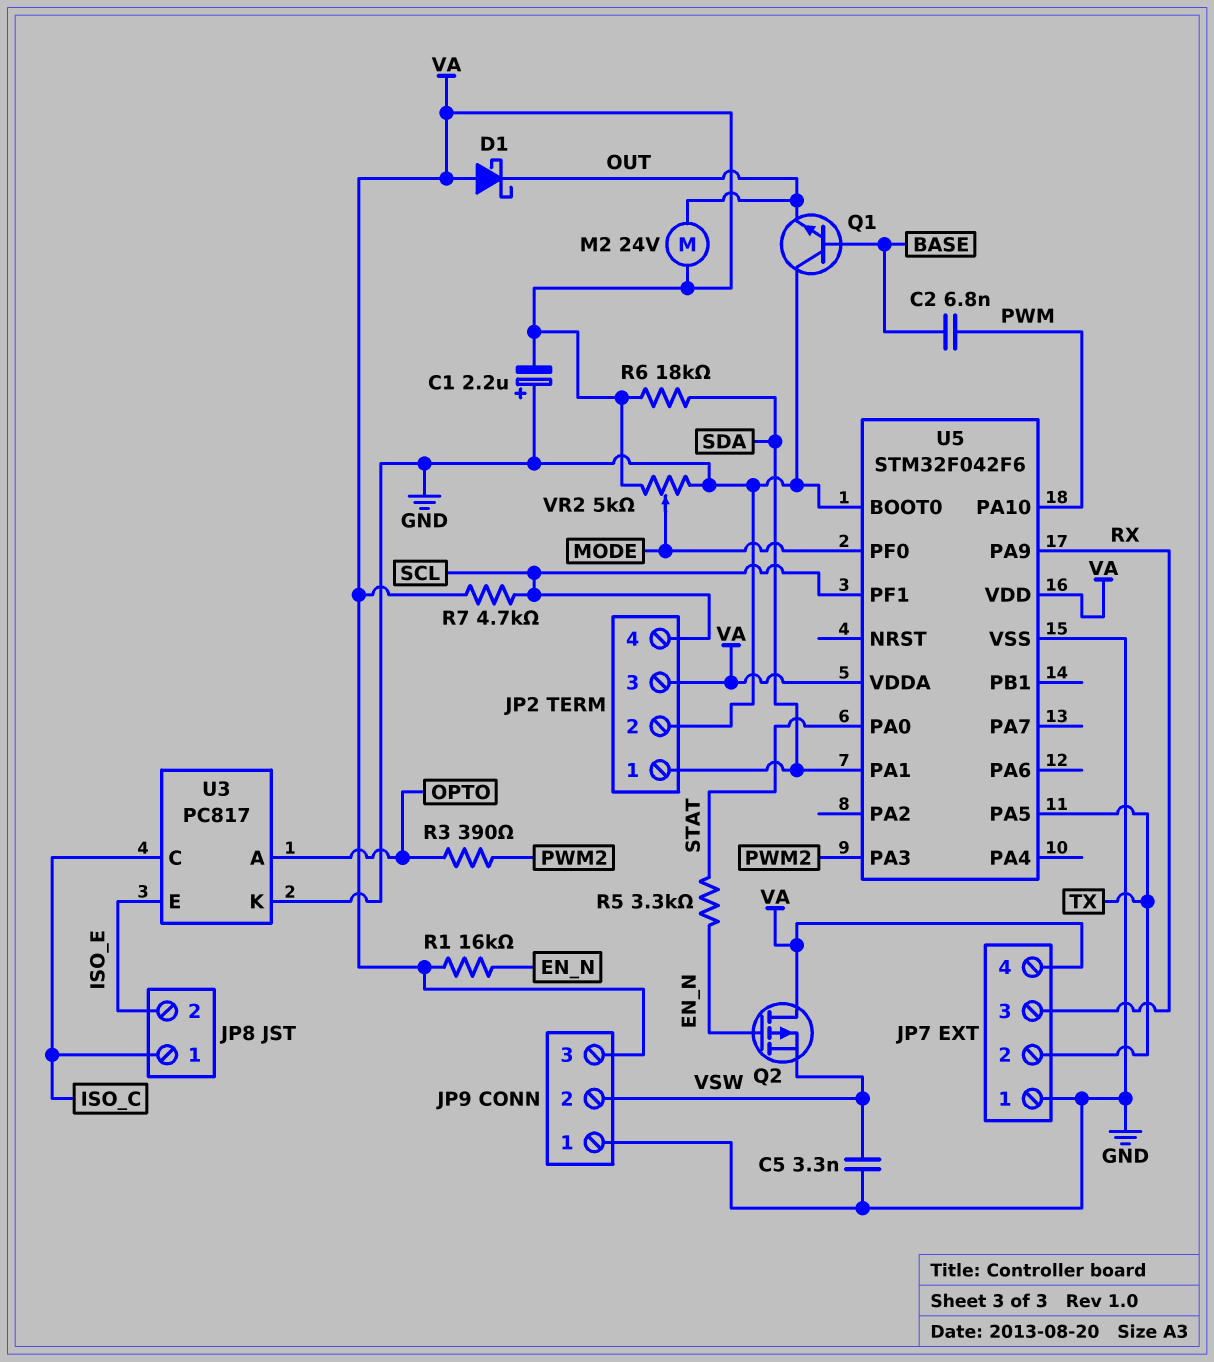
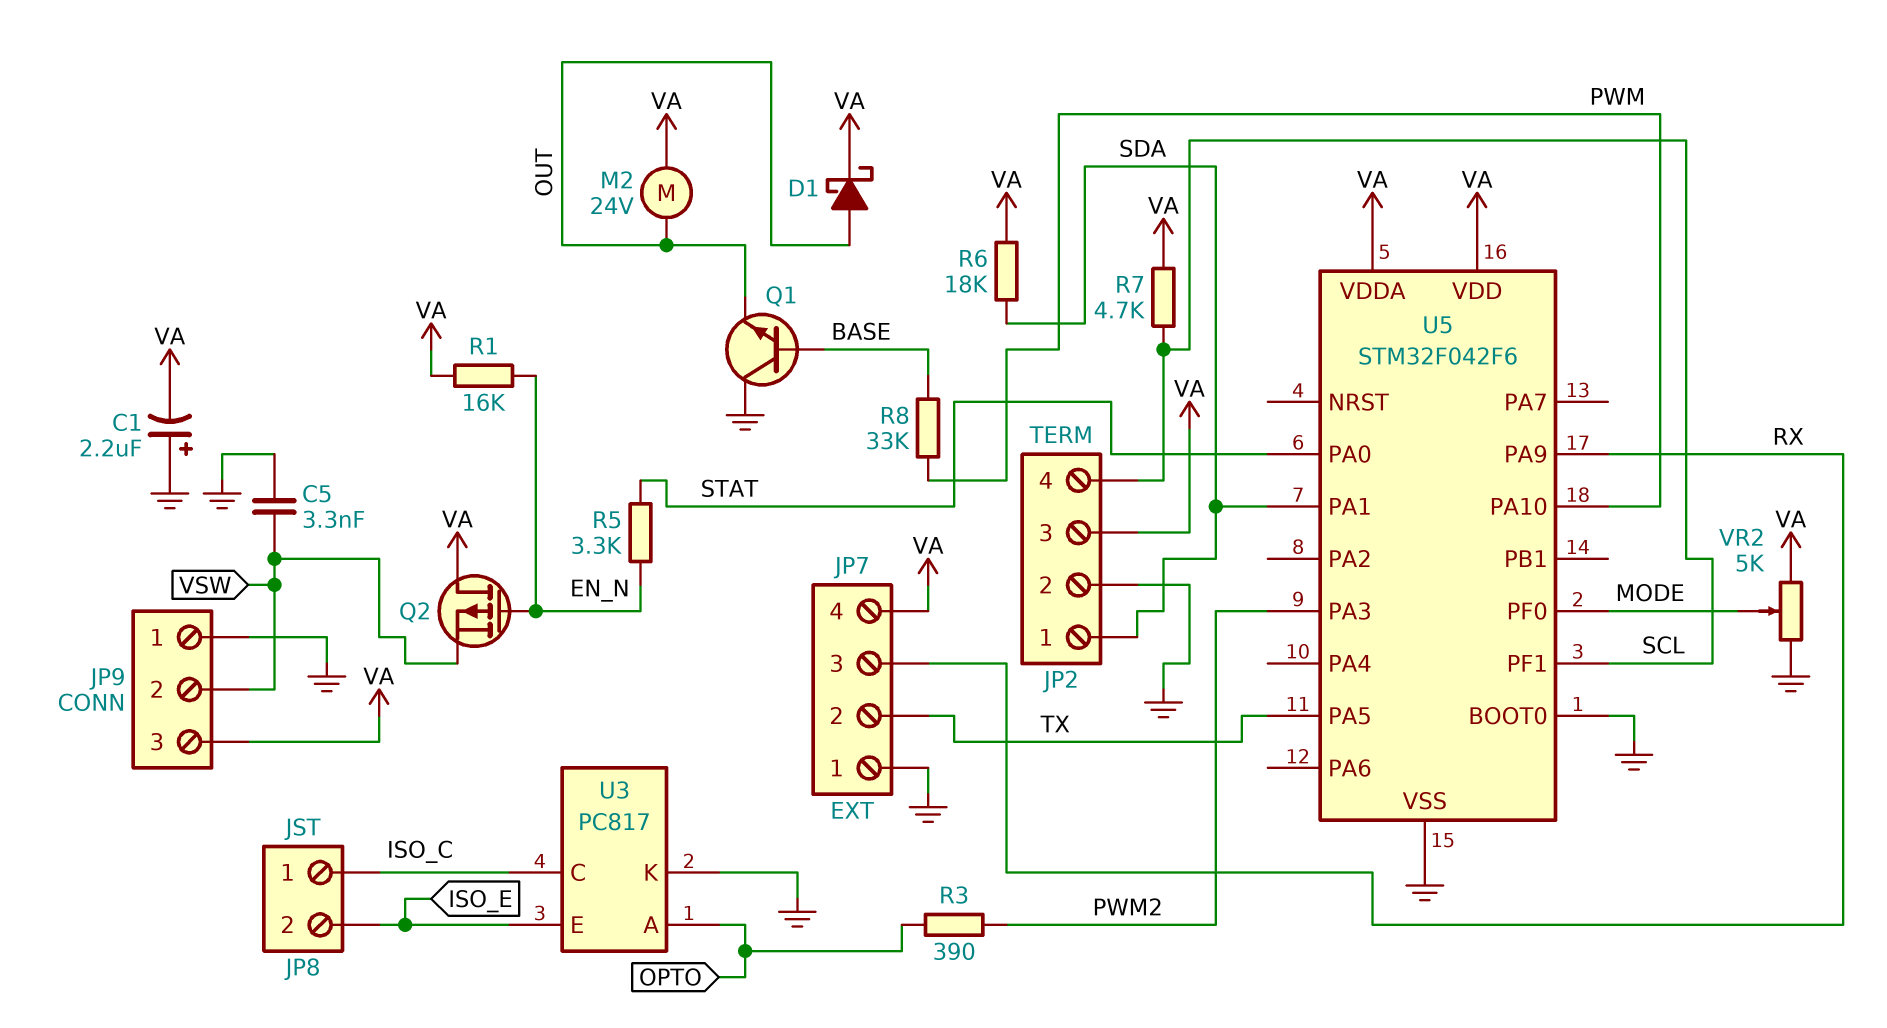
C2: 6.8nF (BASE, PWM) -> none
D1: schottky (A VA, K OUT) -> schottky (A OUT, K VA)
R8: none -> 33k (BASE, PWM)

